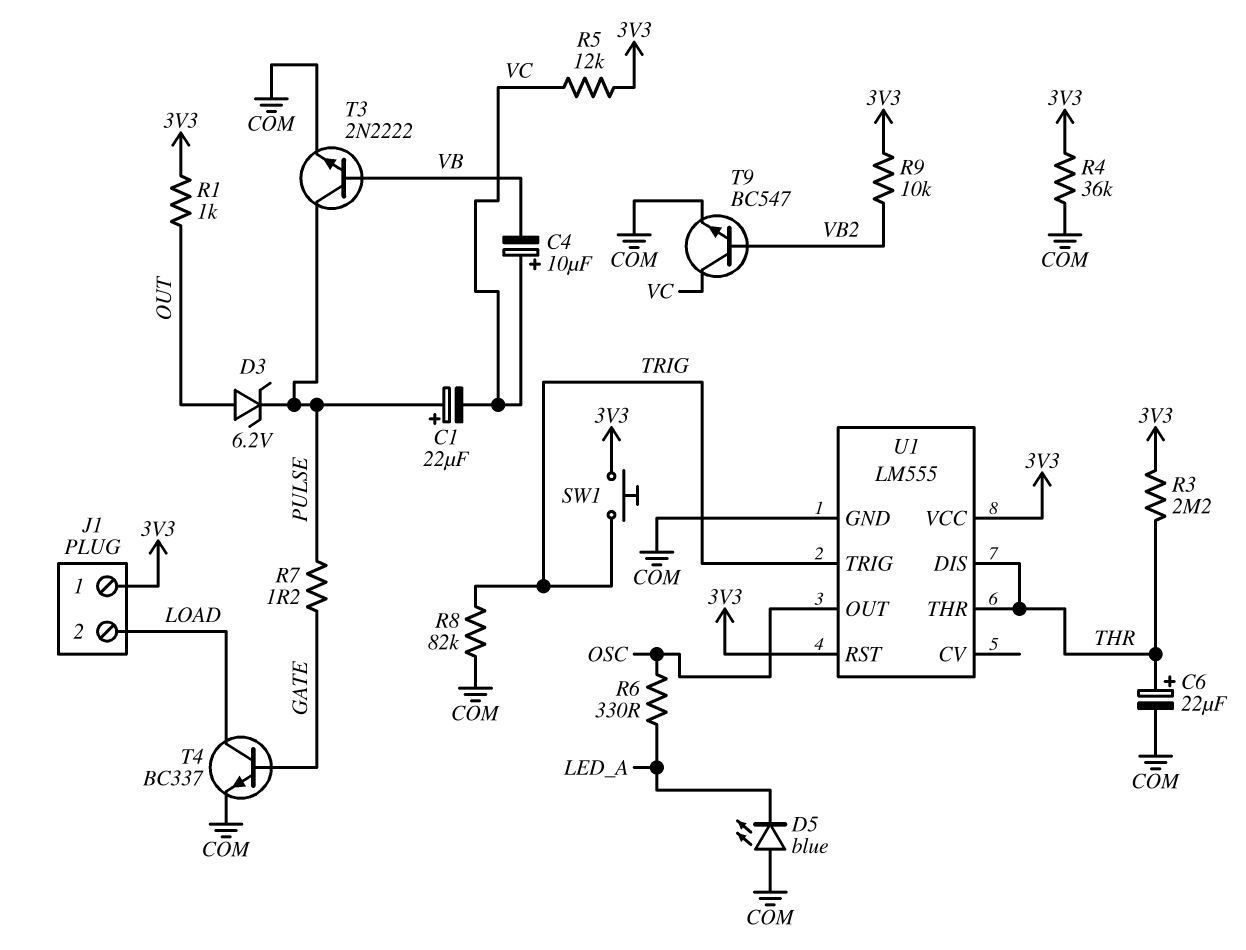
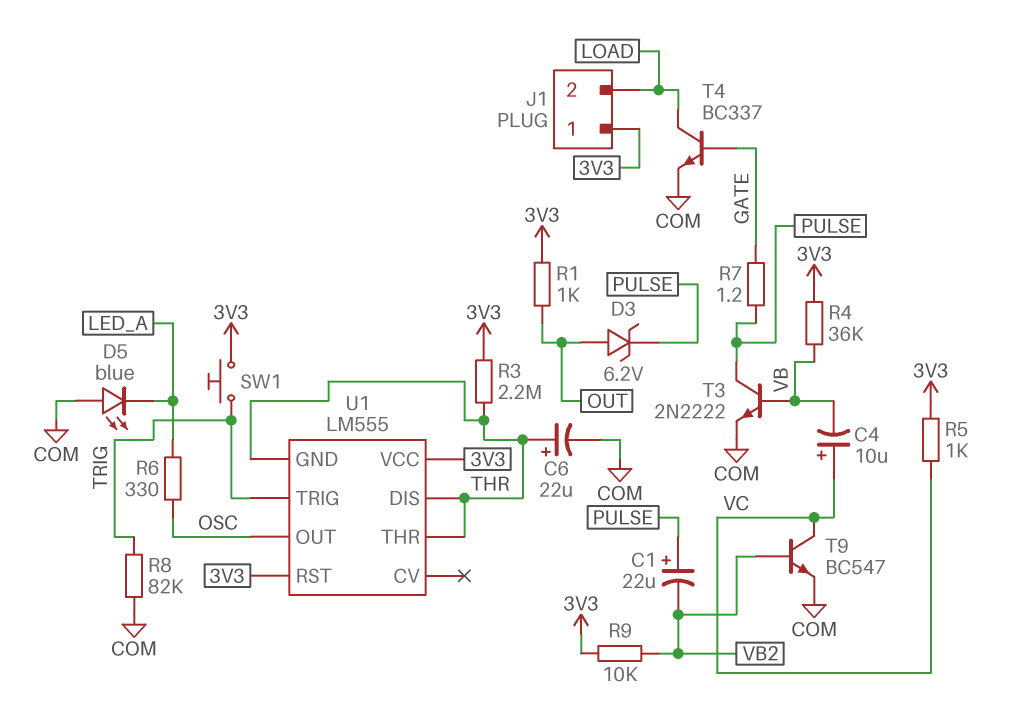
C1: 22uF (plus PULSE, minus VC) -> 22uF (plus PULSE, minus VB2)
R4: 36k (3V3, COM) -> 36k (3V3, VB)
R5: 12k (3V3, VC) -> 1k (3V3, VC)
U1 pin GND: COM -> THR

